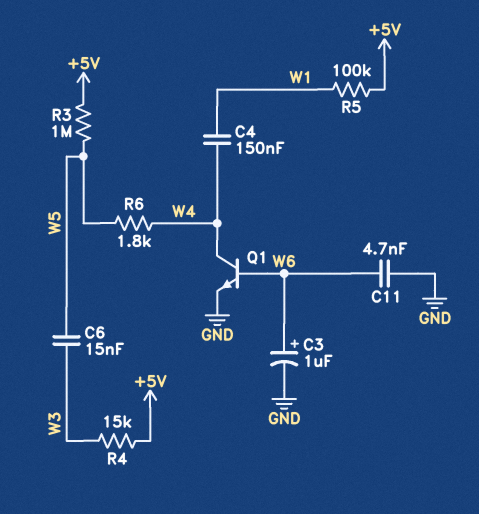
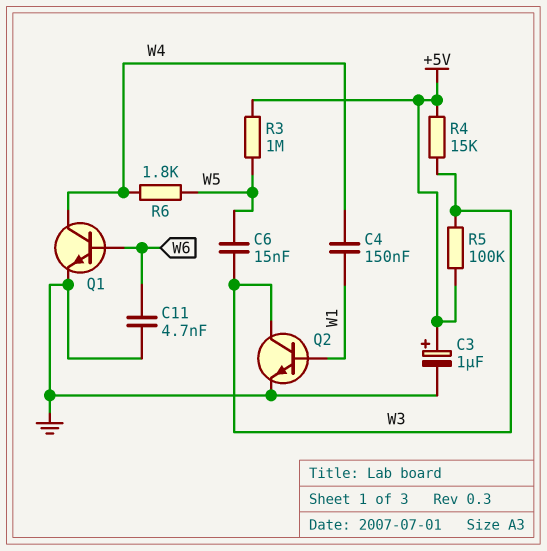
C3: 1uF (plus W6, minus GND) -> 1uF (plus +5V, minus GND)
Q2: none -> NPN (B W1, C W3, E GND)
R5: 100k (+5V, W1) -> 100k (+5V, W3)

